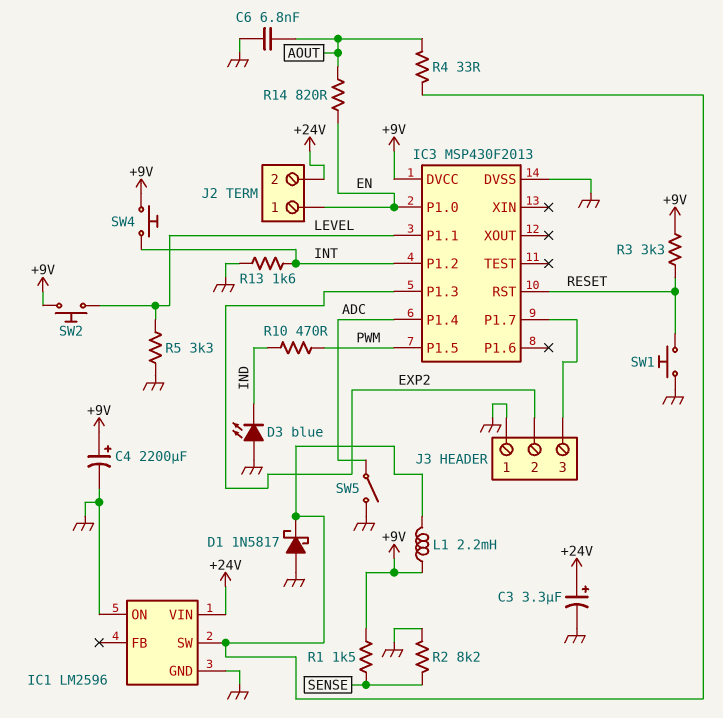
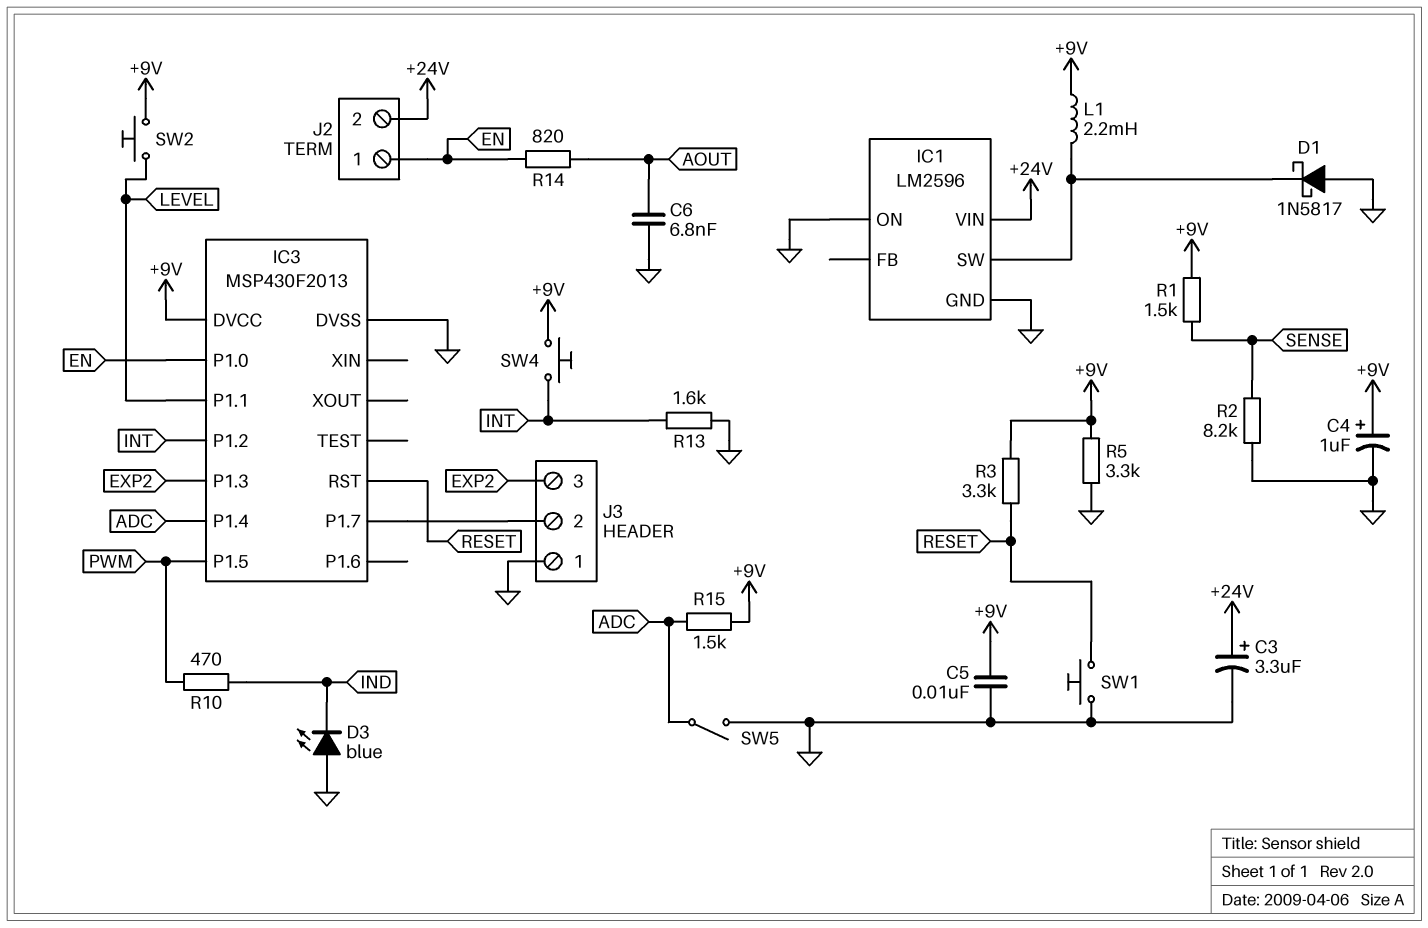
C4: 2200uF (plus +9V, minus GND) -> 1uF (plus +9V, minus GND)
C5: none -> 10nF (+9V, GND)
J3 pin 2: EXP2 -> IC3/P1.7
J3 pin 3: IC3/P1.7 -> EXP2
R4: 33 (AOUT, IC1/SW) -> none
R5: 3.3k (GND, LEVEL) -> 3.3k (+9V, GND)
R15: none -> 1.5k (+9V, ADC)

